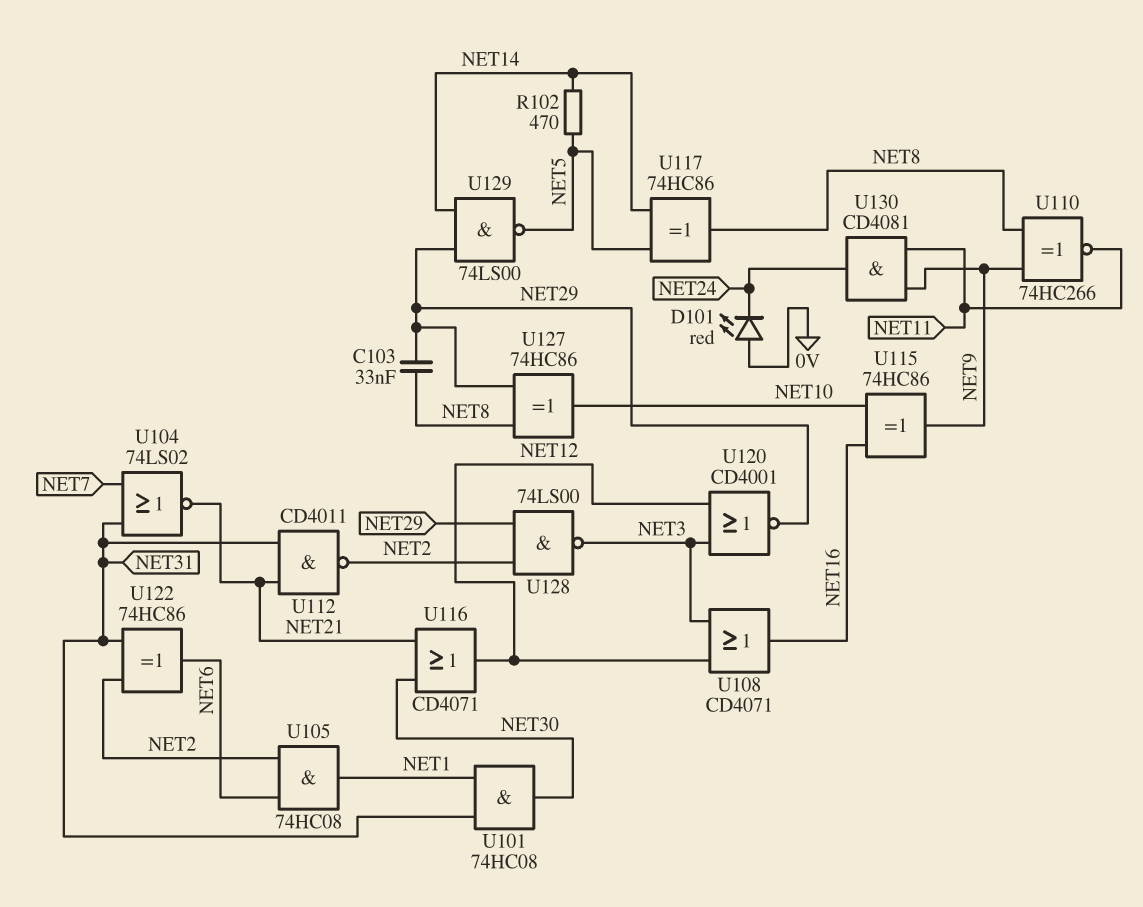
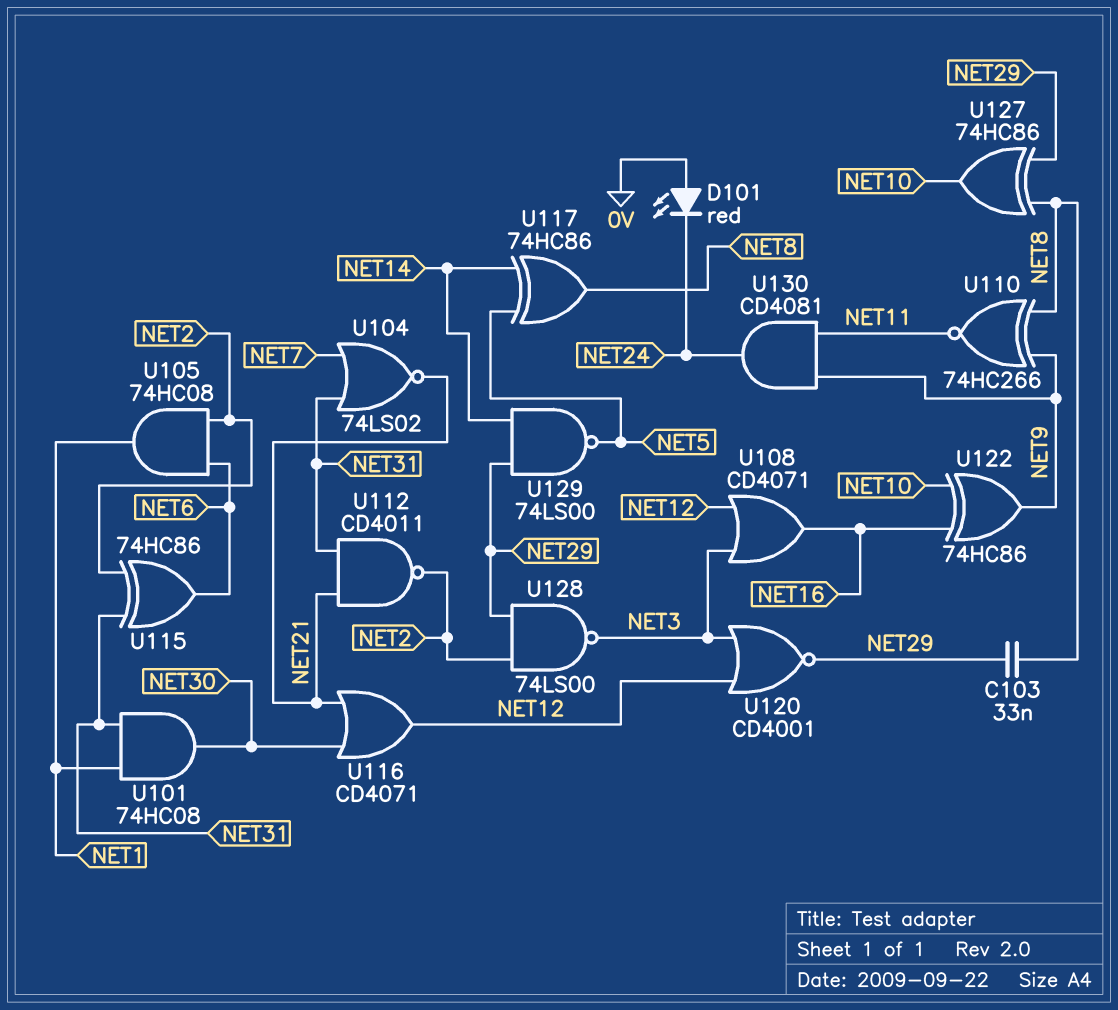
R102: 470 (NET5, NET14) -> none
U115: XOR 74HC86 (in NET10, in NET16, out NET9) -> XOR 74HC86 (in NET2, in NET31, out NET6)
U122: XOR 74HC86 (in NET2, in NET31, out NET6) -> XOR 74HC86 (in NET10, in NET16, out NET9)

